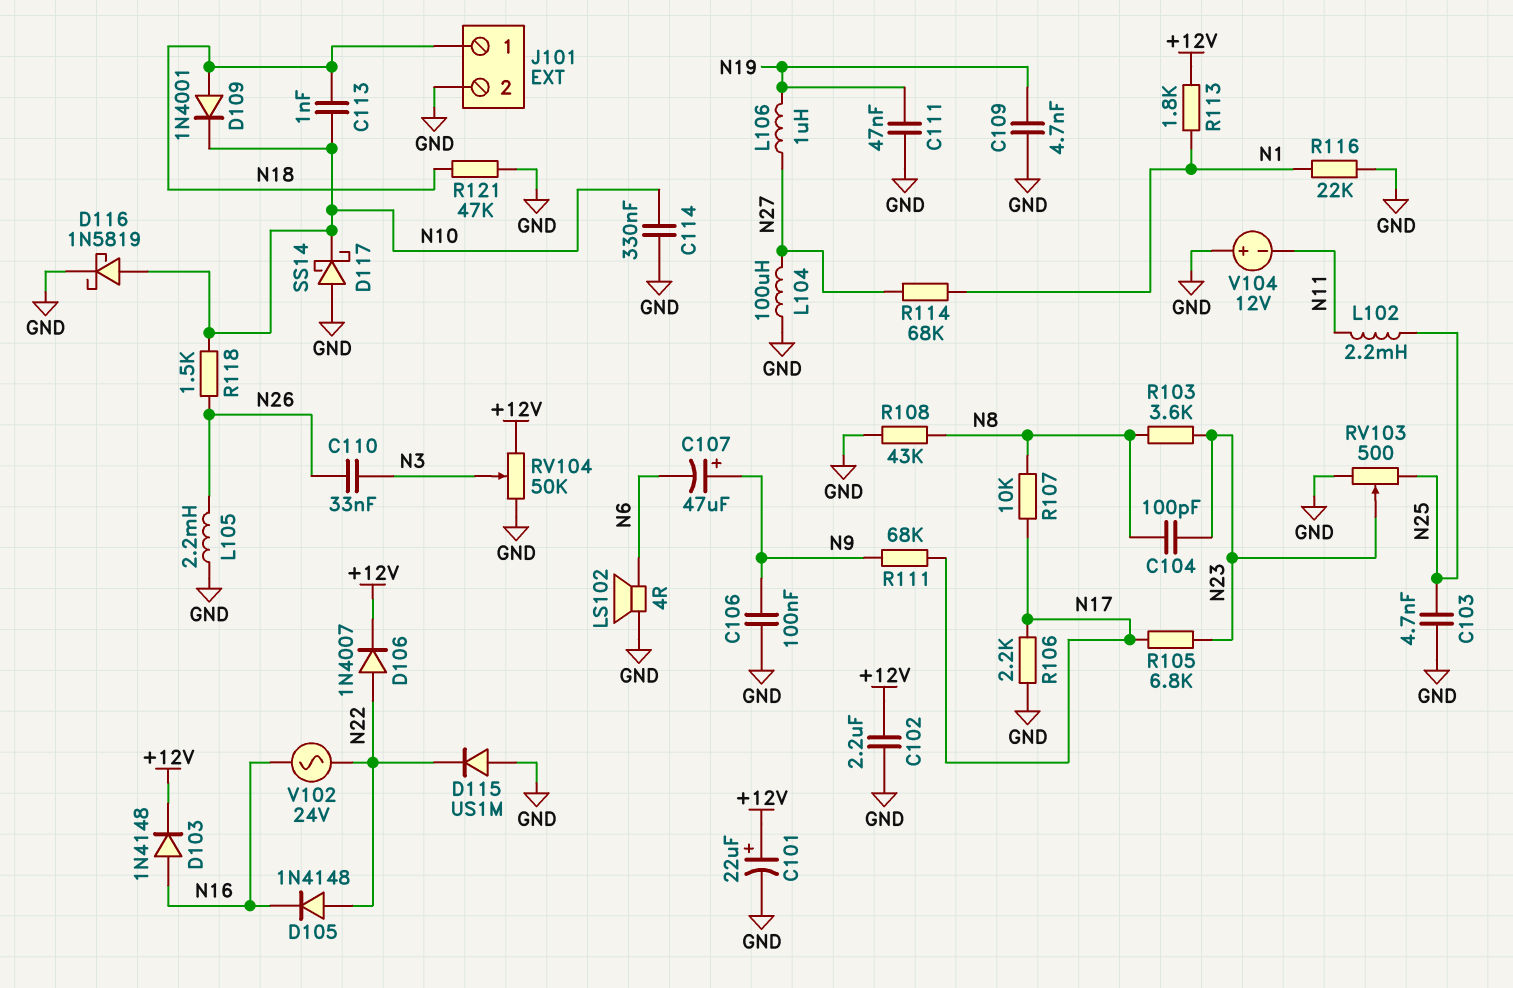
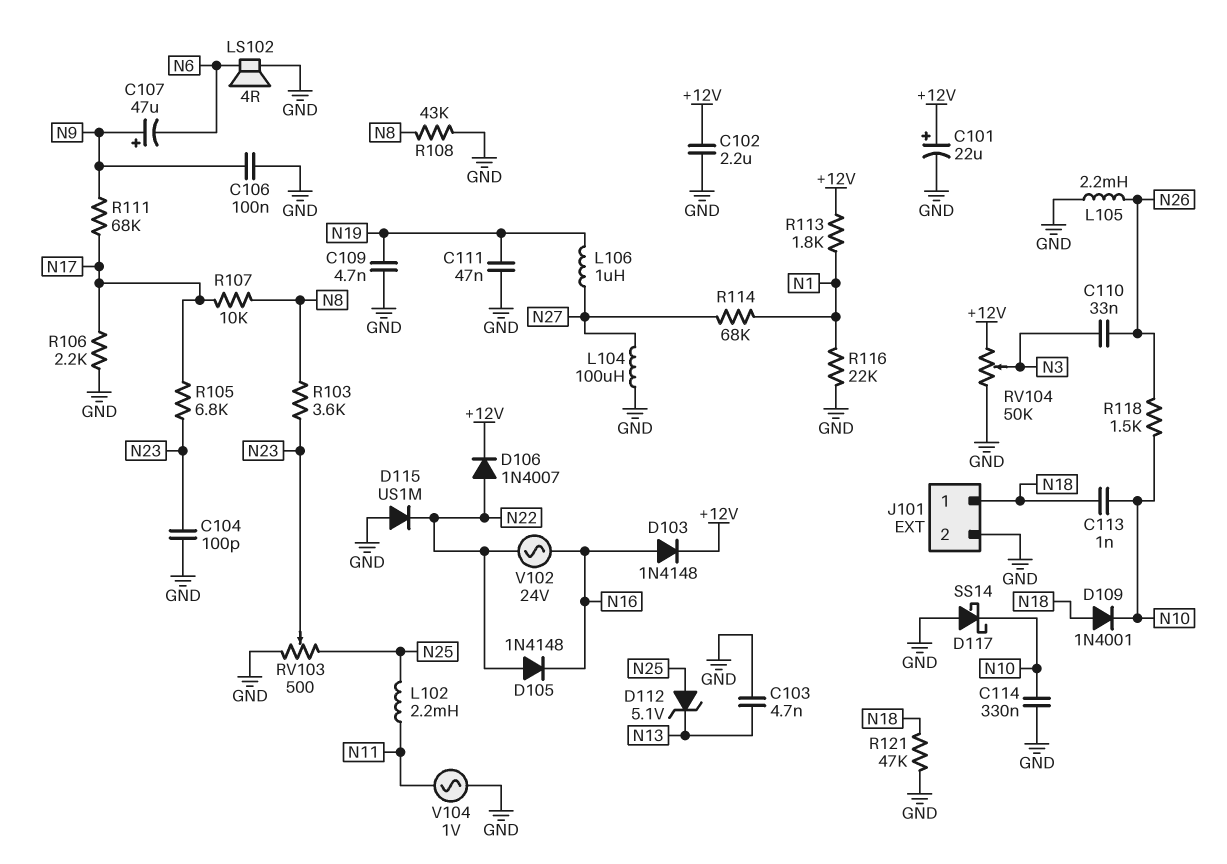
C103: 4.7nF (GND, N25) -> 4.7nF (GND, N13)
C104: 100pF (N8, N23) -> 100pF (GND, N23)
D112: none -> zener 5.1V (A N25, K N13)
D116: schottky 1N5819 (A N10, K GND) -> none
V104: 12V (plus GND, minus N11) -> AC 1V (GND, N11)

